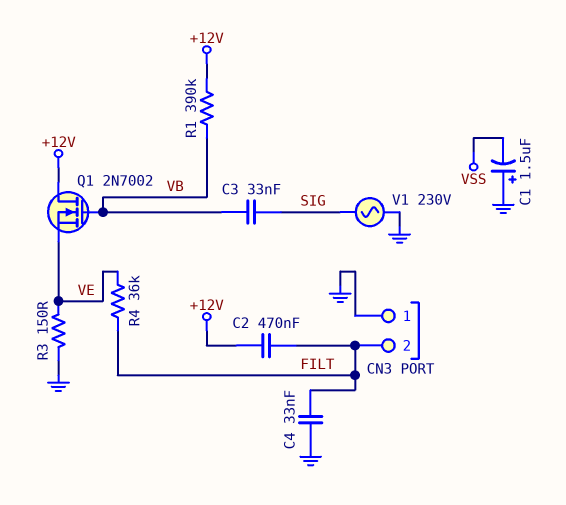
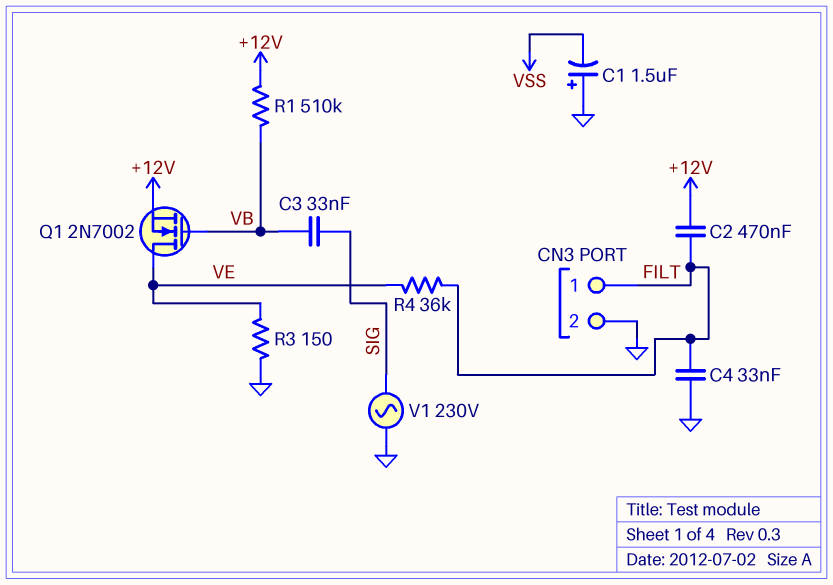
CN3 pin 1: GND -> FILT
CN3 pin 2: FILT -> GND
Q1: NMOS 2N7002 (G VB, D +12V, S VE) -> NMOS 2N7002 (G VB, D VE, S +12V)
R1: 390k (+12V, VB) -> 510k (+12V, VB)

